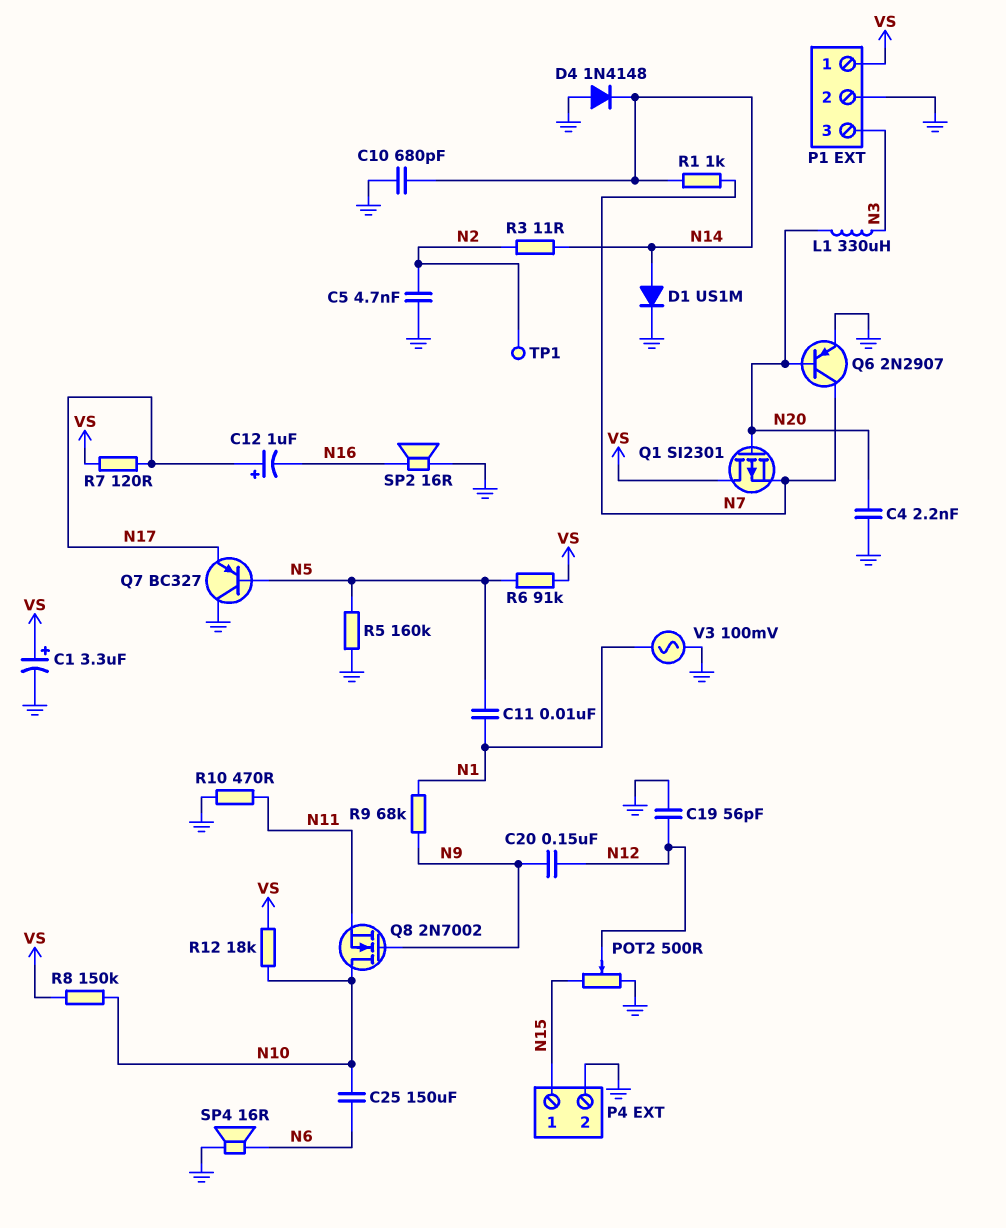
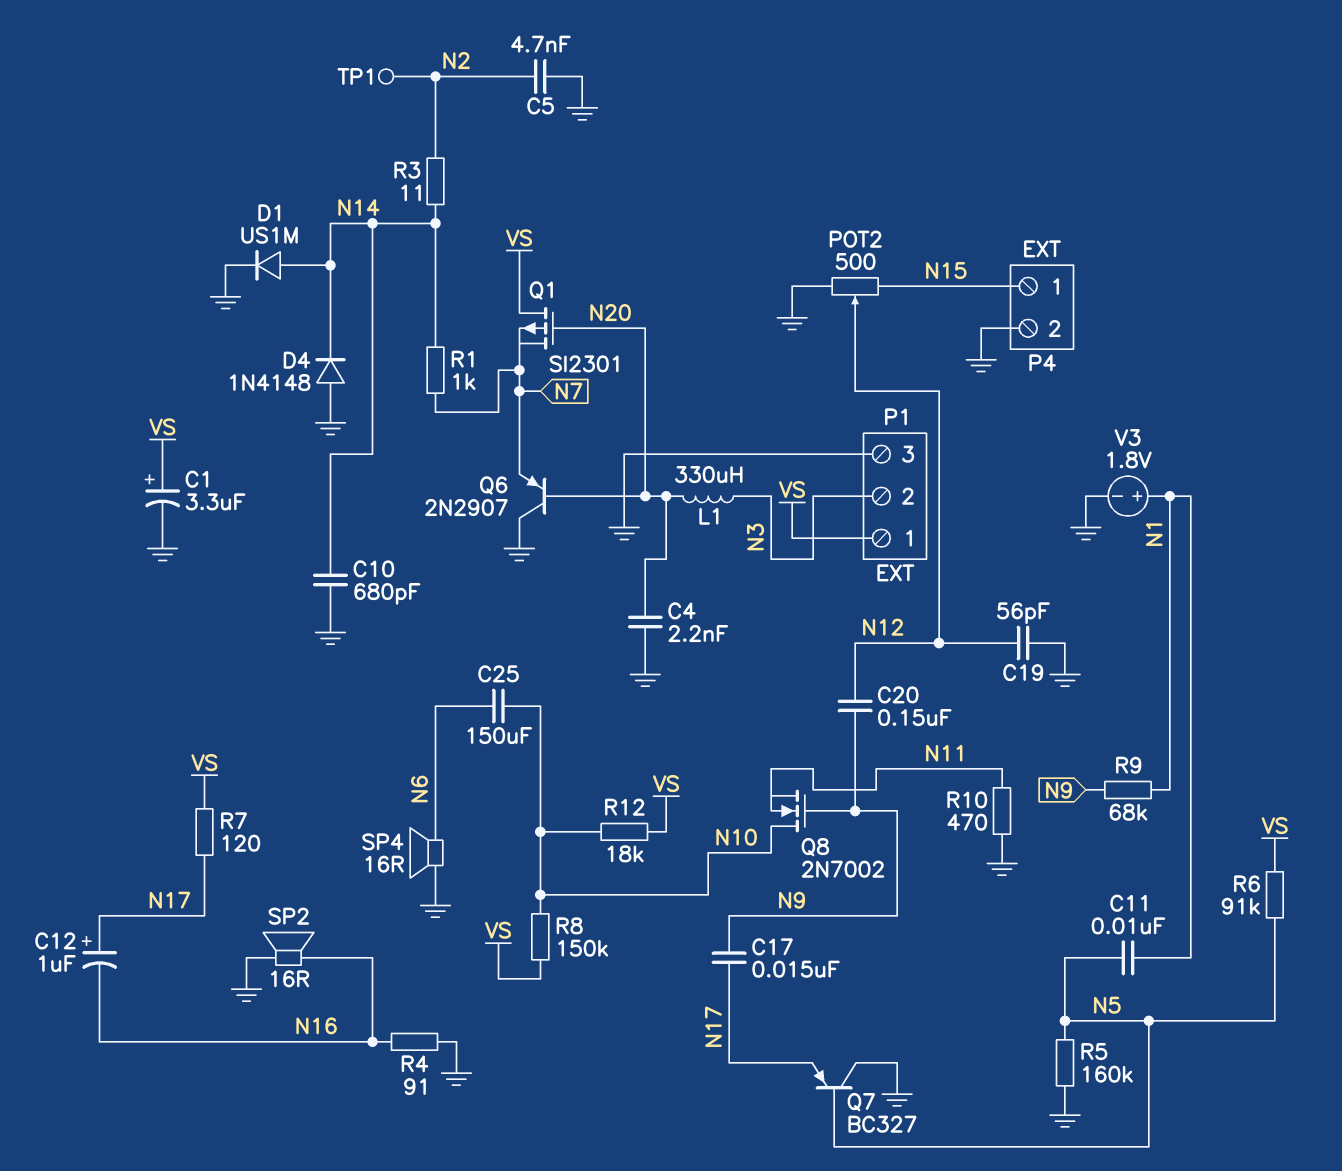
C17: none -> 15nF (N9, N17)
P1 pin 2: GND -> N3
P1 pin 3: N3 -> GND
Q6: PNP 2N2907 (B N20, C N7, E GND) -> PNP 2N2907 (B N20, C GND, E N7)
R4: none -> 91 (GND, N16)
V3: AC 100mV (GND, N1) -> 1.8V (plus N1, minus GND)

